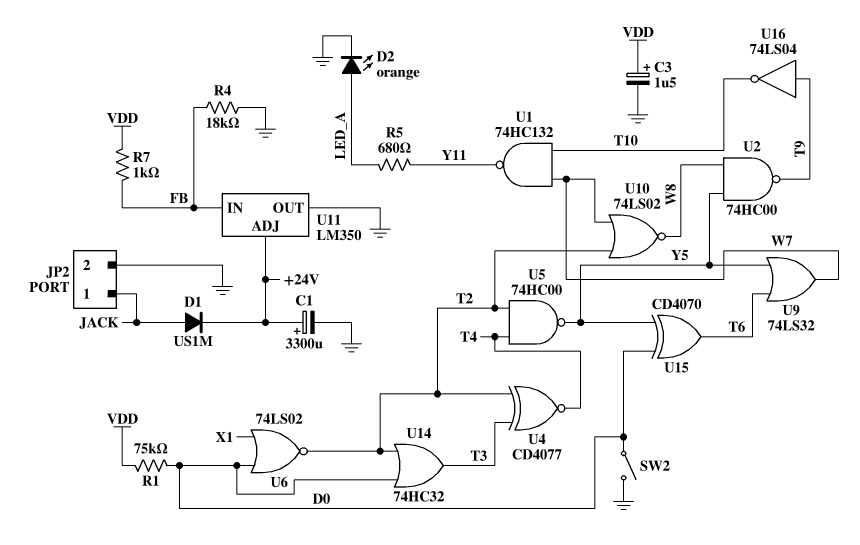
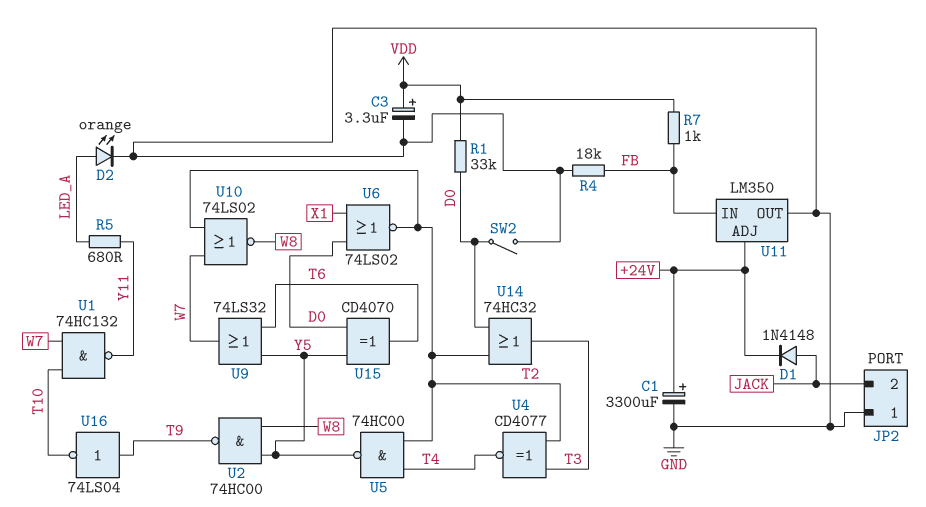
C3: 1.5uF (plus VDD, minus GND) -> 3.3uF (plus VDD, minus GND)
D1: diode US1M (A JACK, K +24V) -> diode 1N4148 (A JACK, K +24V)
JP2 pin 1: JACK -> GND
JP2 pin 2: GND -> JACK
R1: 75k (D0, VDD) -> 33k (D0, VDD)

